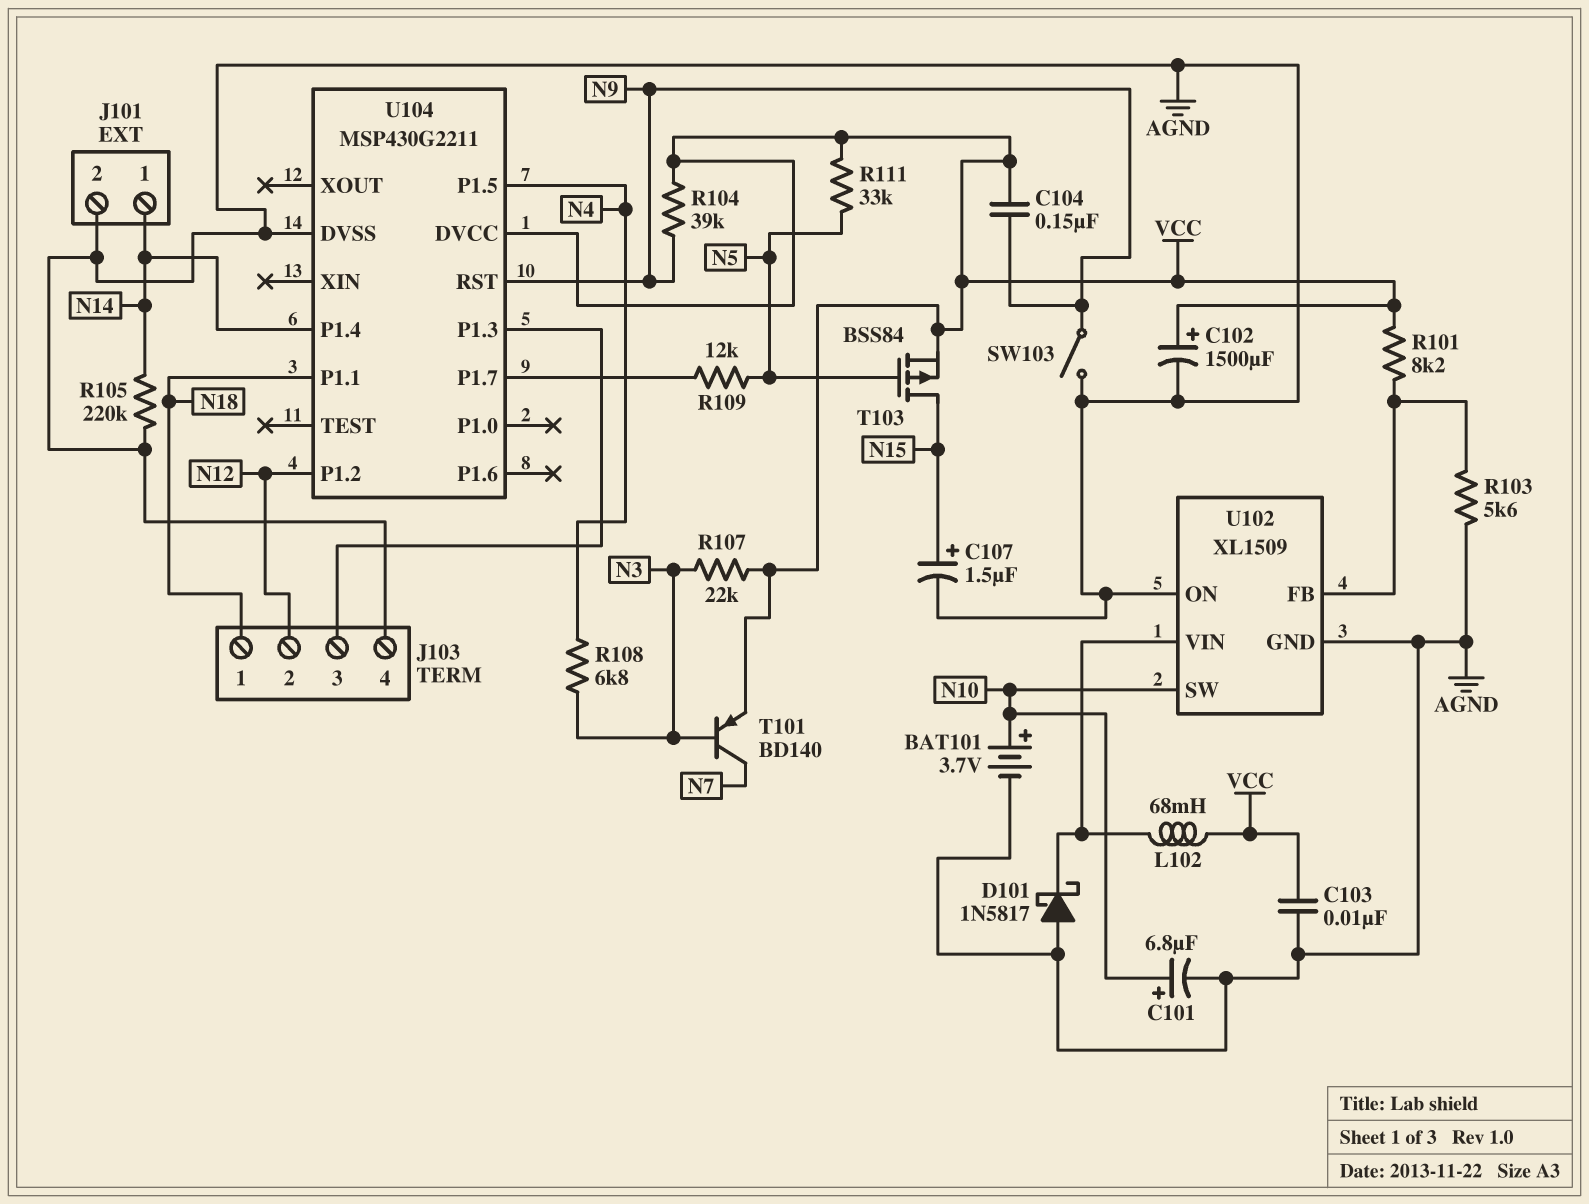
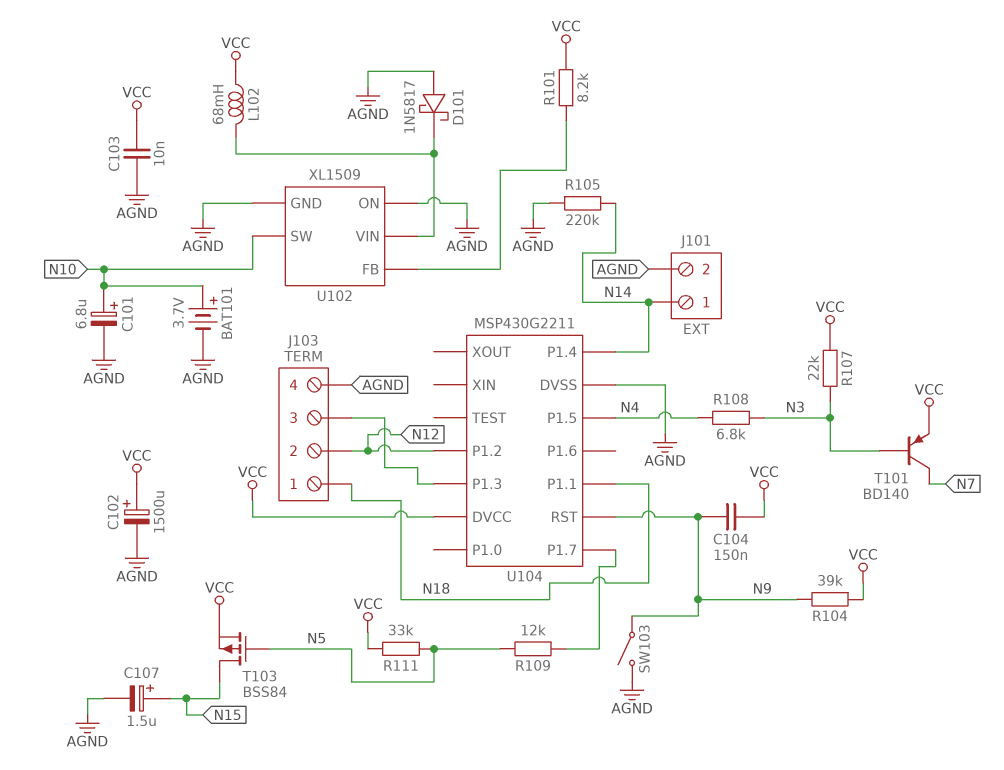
R103: 5.6k (AGND, U102/FB) -> none

